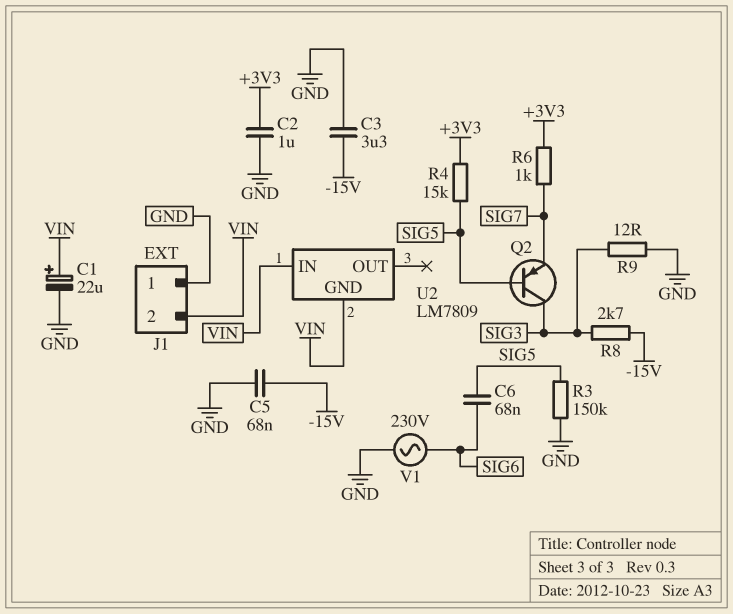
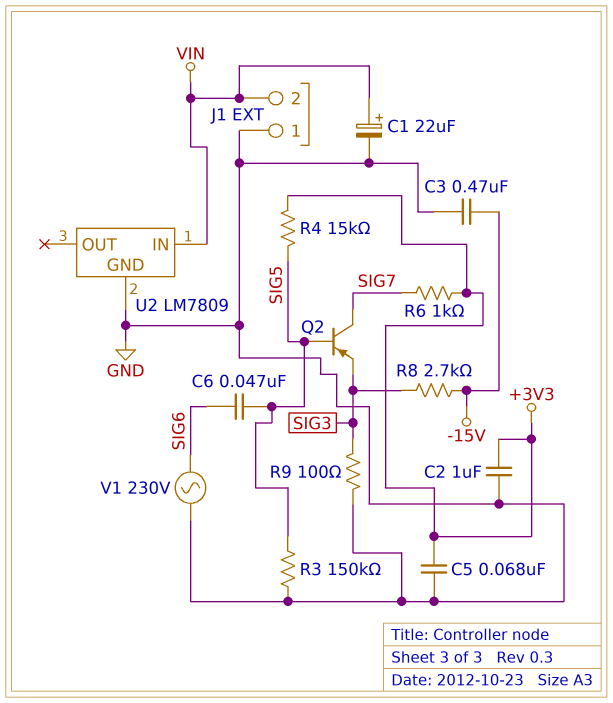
C3: 3.3uF (-15V, GND) -> 470nF (-15V, GND)
C5: 68nF (-15V, GND) -> 68nF (+3V3, GND)
C6: 68nF (SIG5, SIG6) -> 47nF (SIG5, SIG6)
Q2: PNP (B SIG5, C SIG3, E SIG7) -> PNP (B SIG5, C SIG7, E SIG3)
R9: 12 (GND, SIG3) -> 100 (GND, SIG3)
U2 pin GND: VIN -> GND

